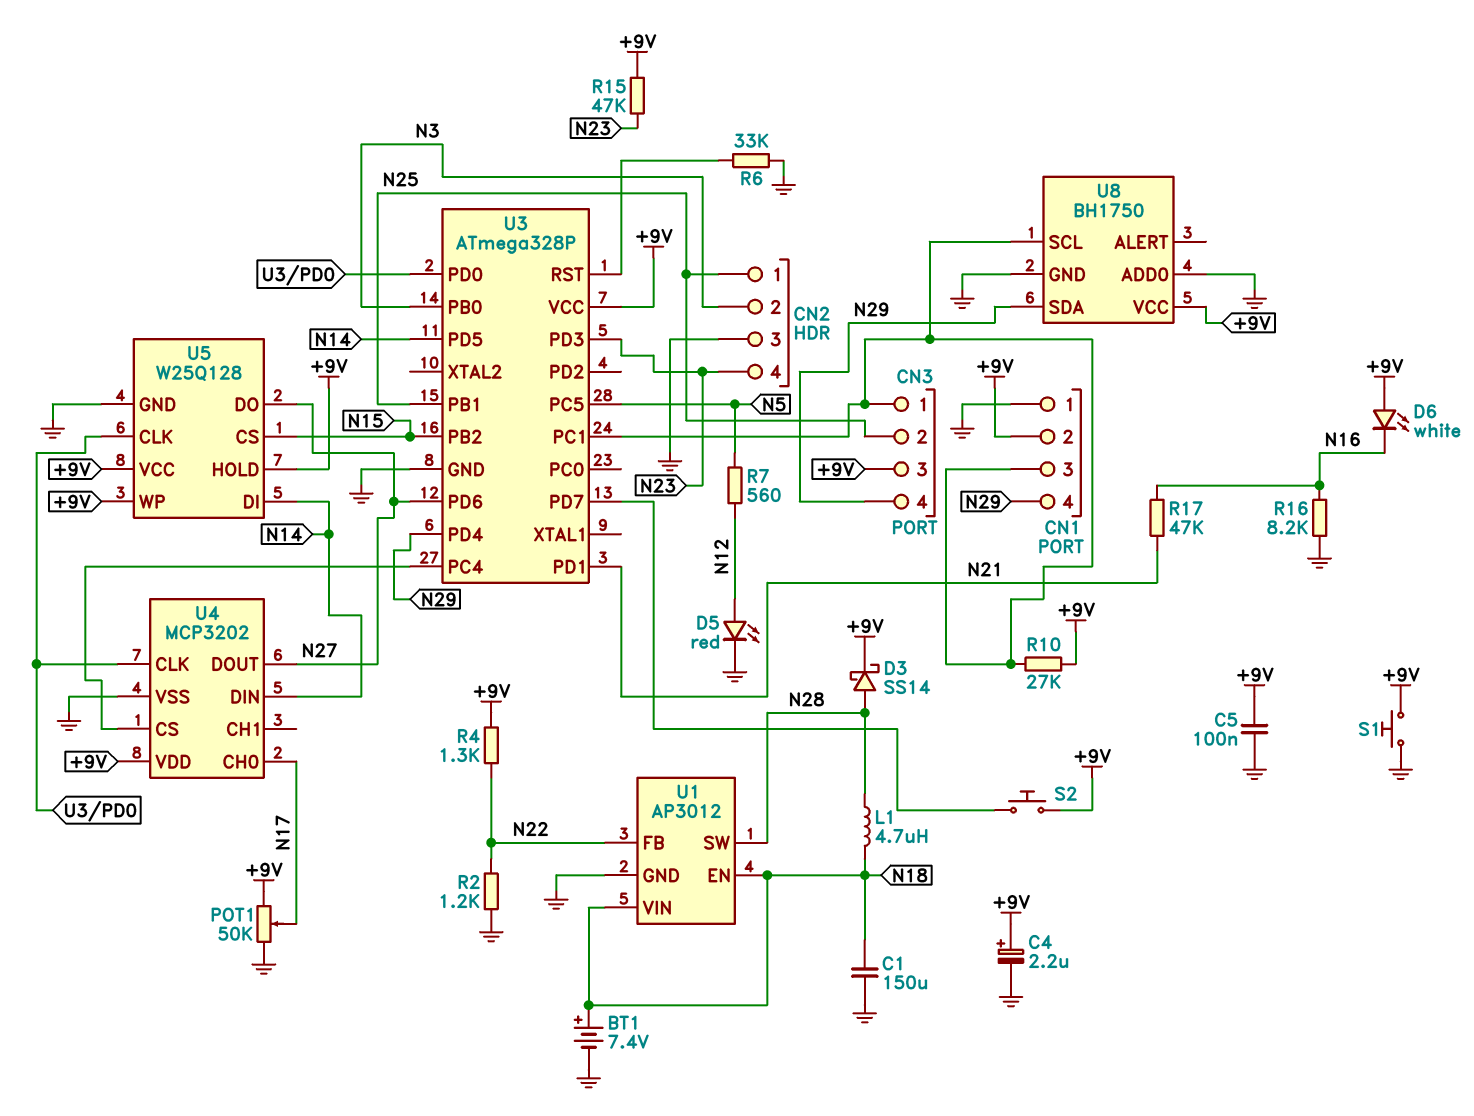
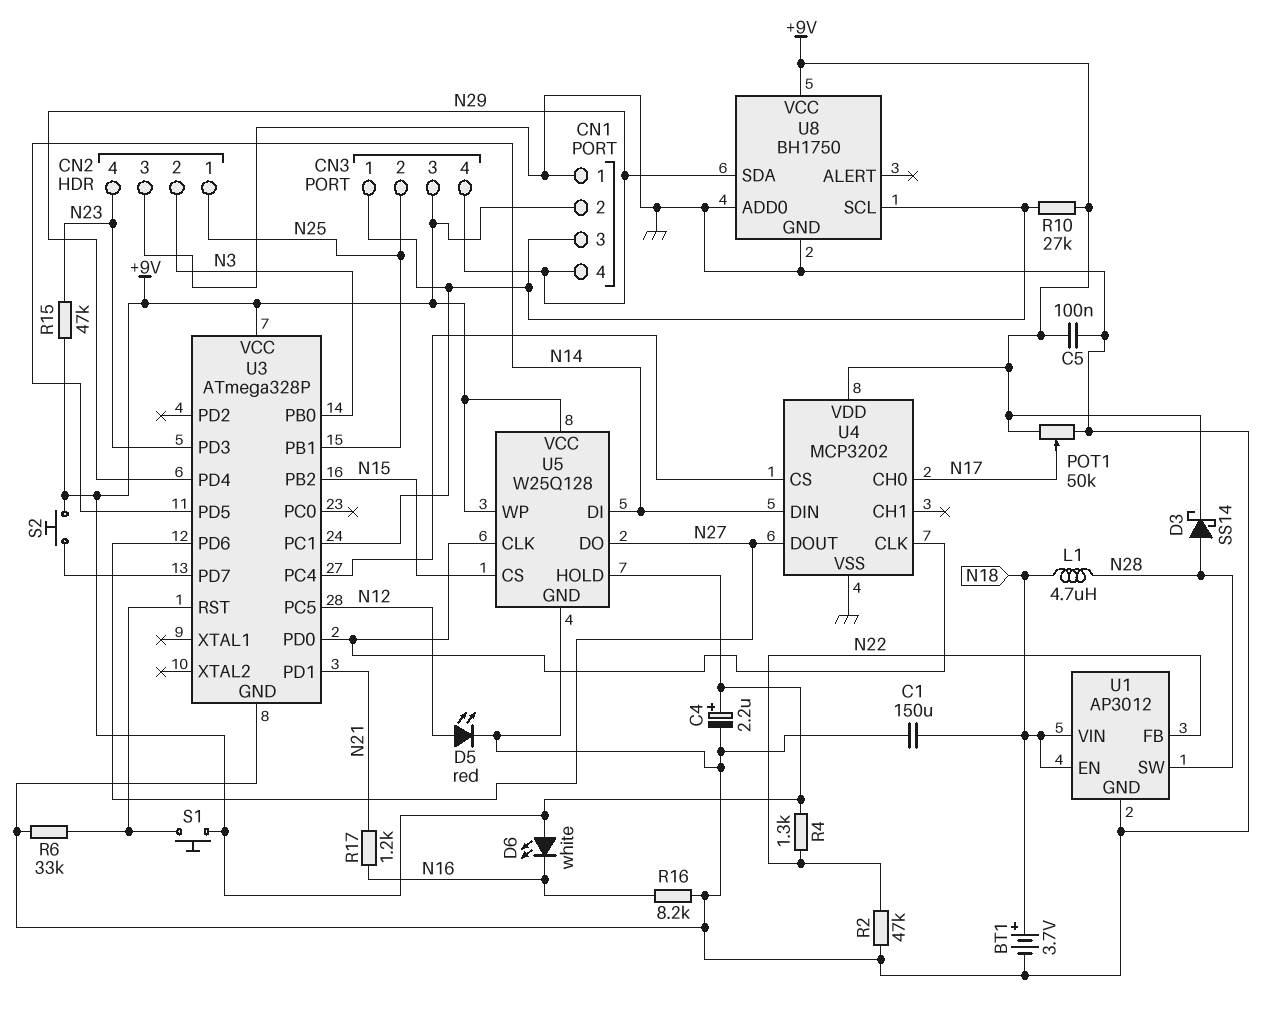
BT1: 7.4V (plus N18, minus GND) -> 3.7V (plus N18, minus GND)
R2: 1.2k (GND, N22) -> 47k (GND, N22)
R7: 560 (N5, N12) -> none
R17: 47k (N16, N21) -> 1.2k (N16, N21)
S1: button (+9V, GND) -> button (+9V, U3/RST)
U3 pin PC5: N5 -> N12

